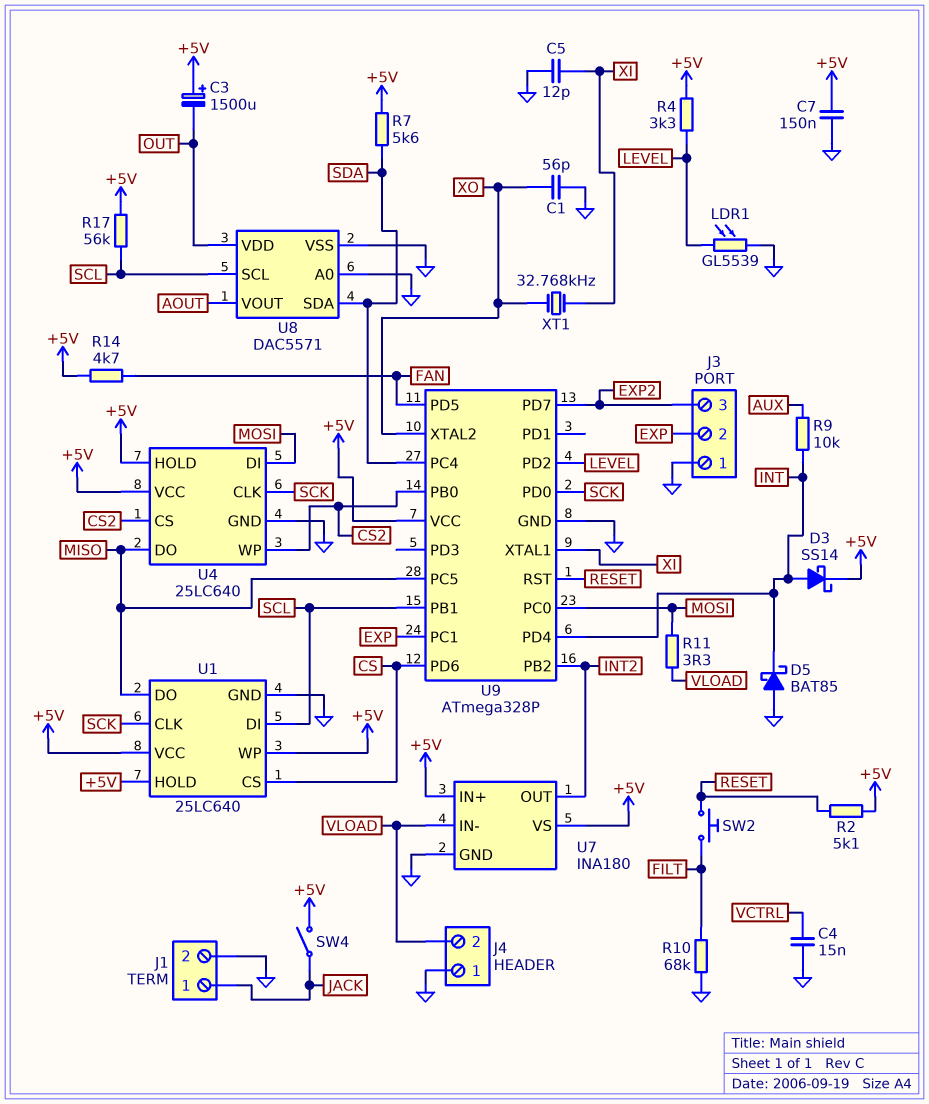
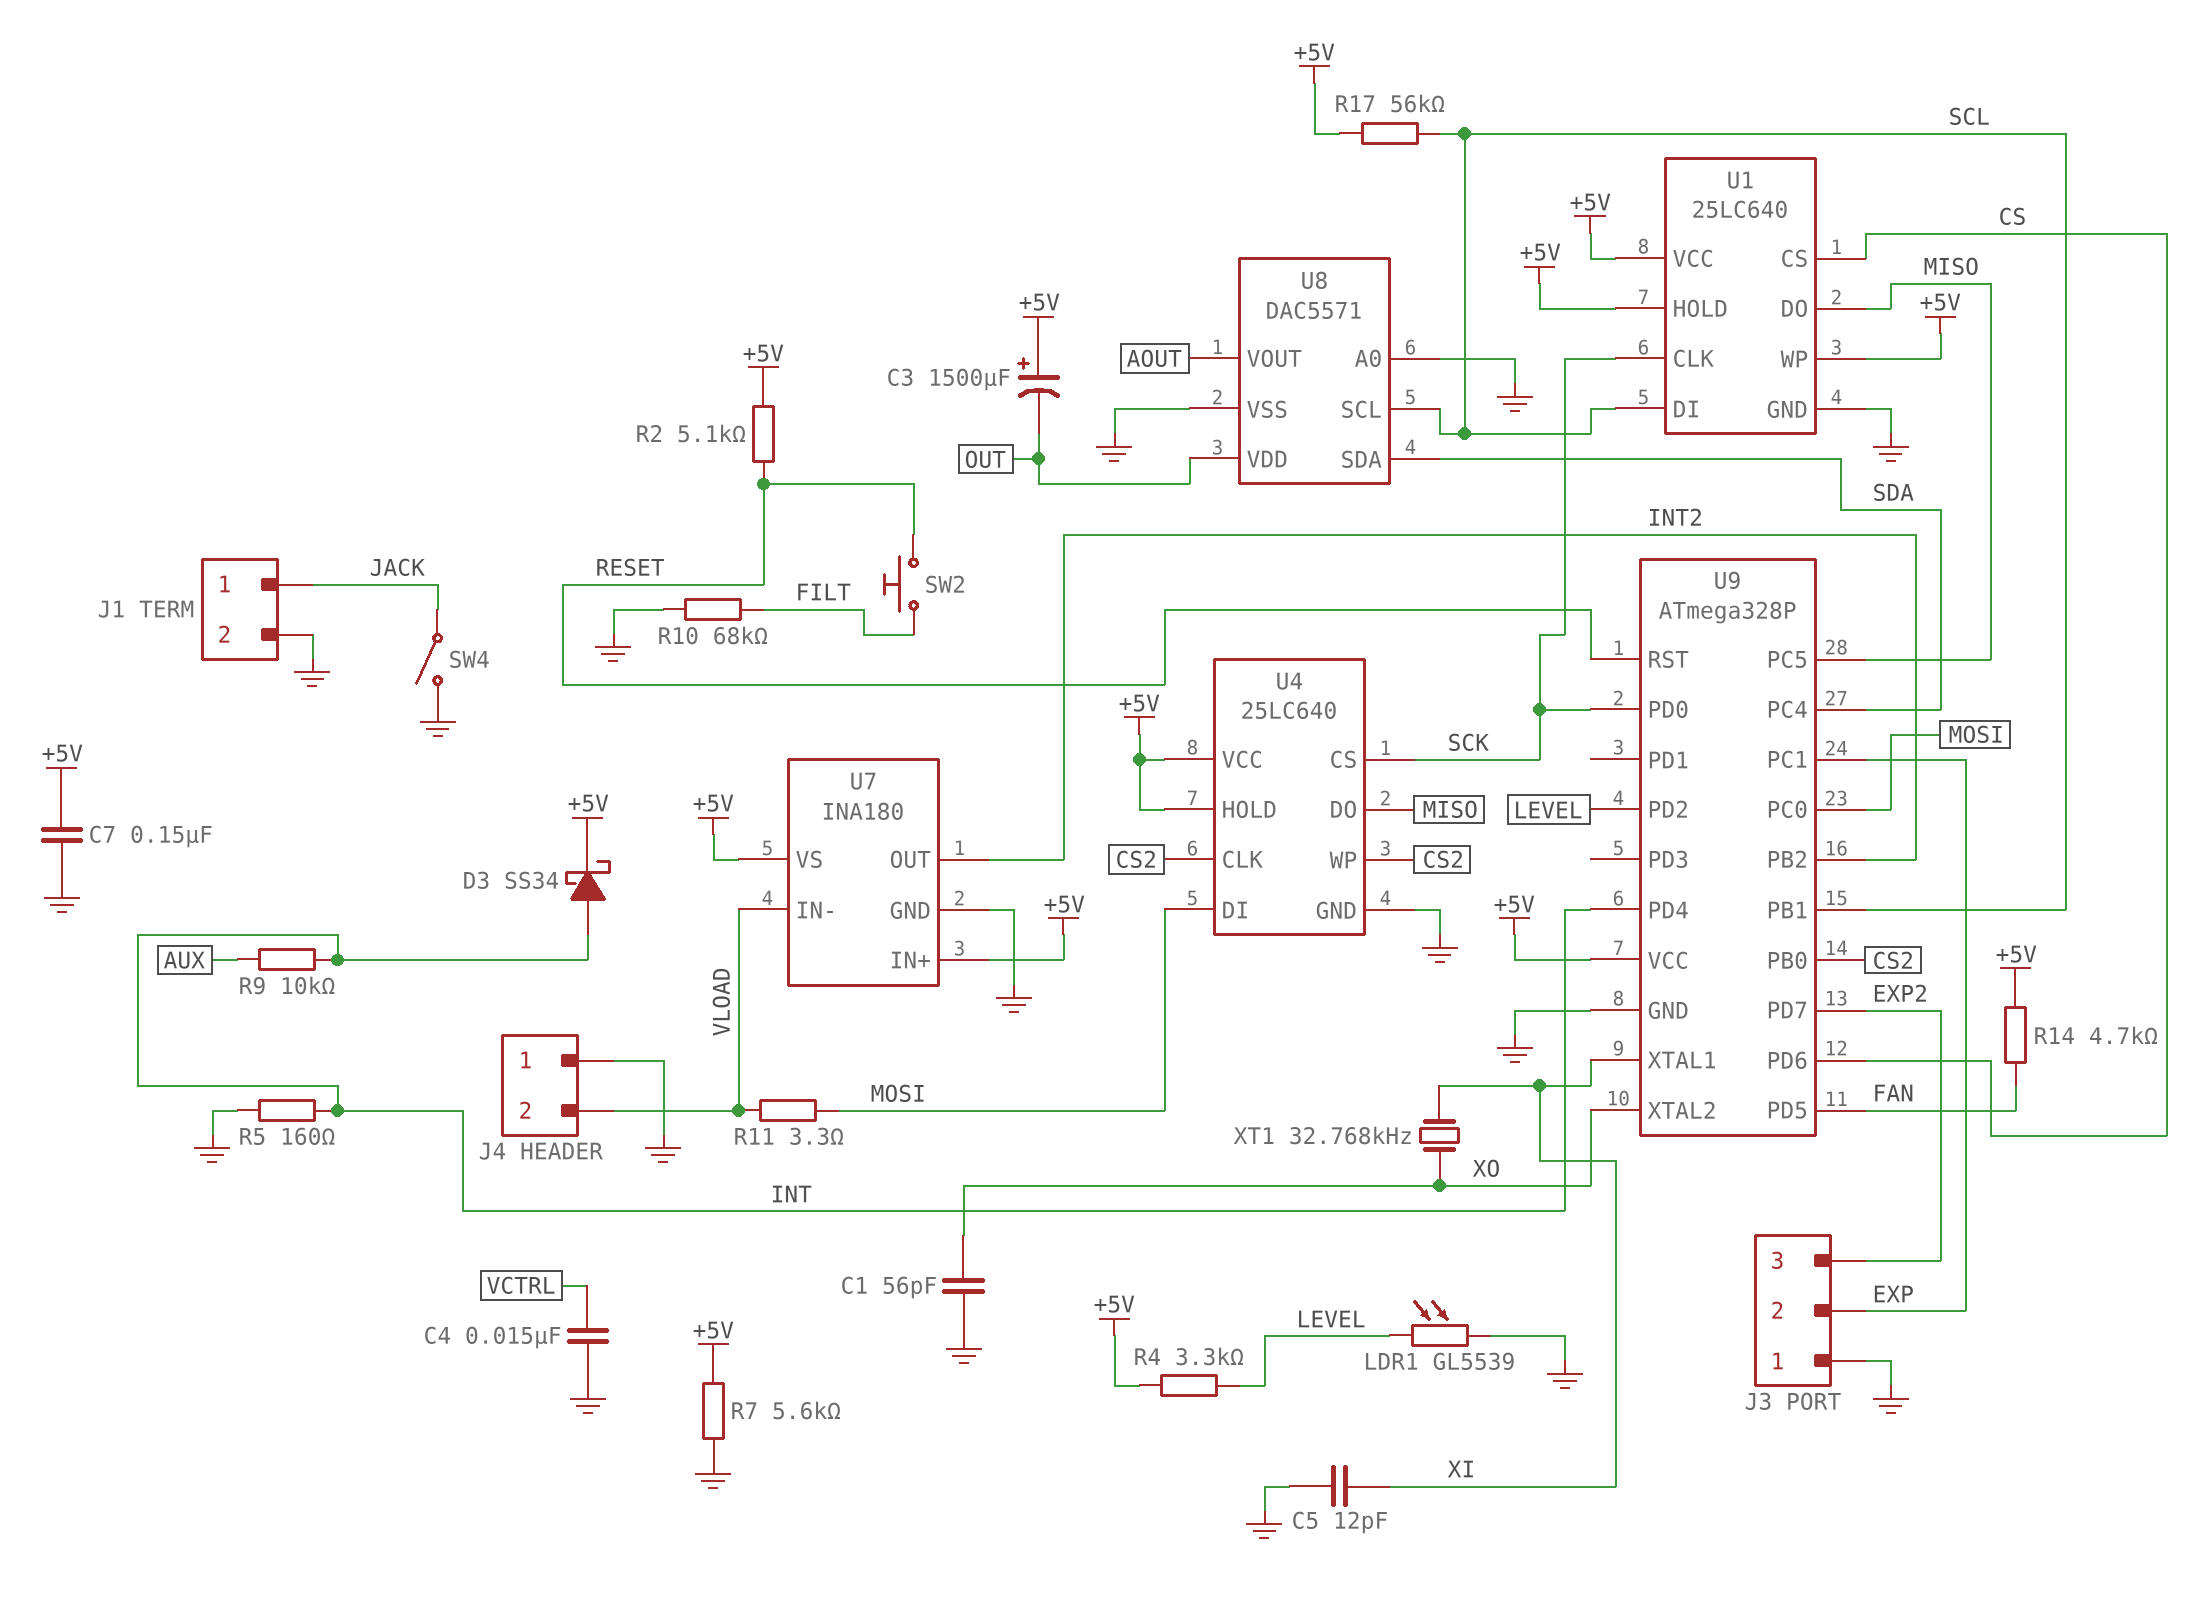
D3: schottky SS14 (A INT, K +5V) -> schottky SS34 (A INT, K +5V)
D5: schottky BAT85 (A GND, K INT) -> none
R5: none -> 160 (GND, INT)
R7: 5.6k (+5V, SDA) -> 5.6k (+5V, GND)
SW4: switch (+5V, JACK) -> switch (GND, JACK)
U4 pin CLK: SCK -> CS2
U4 pin CS: CS2 -> SCK

